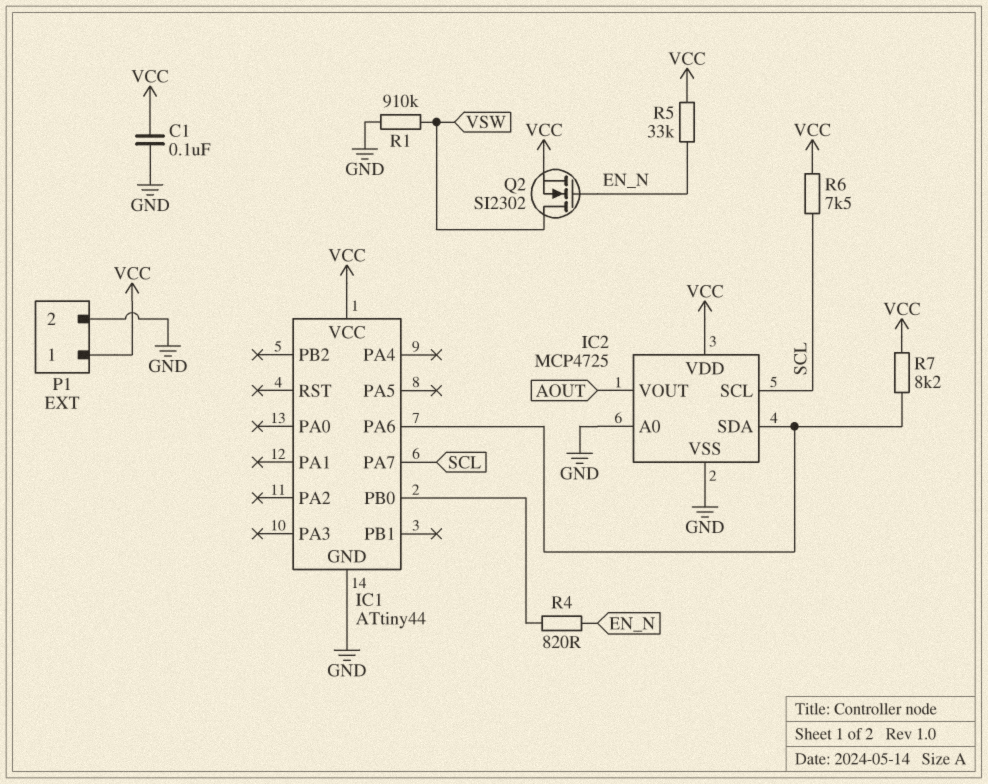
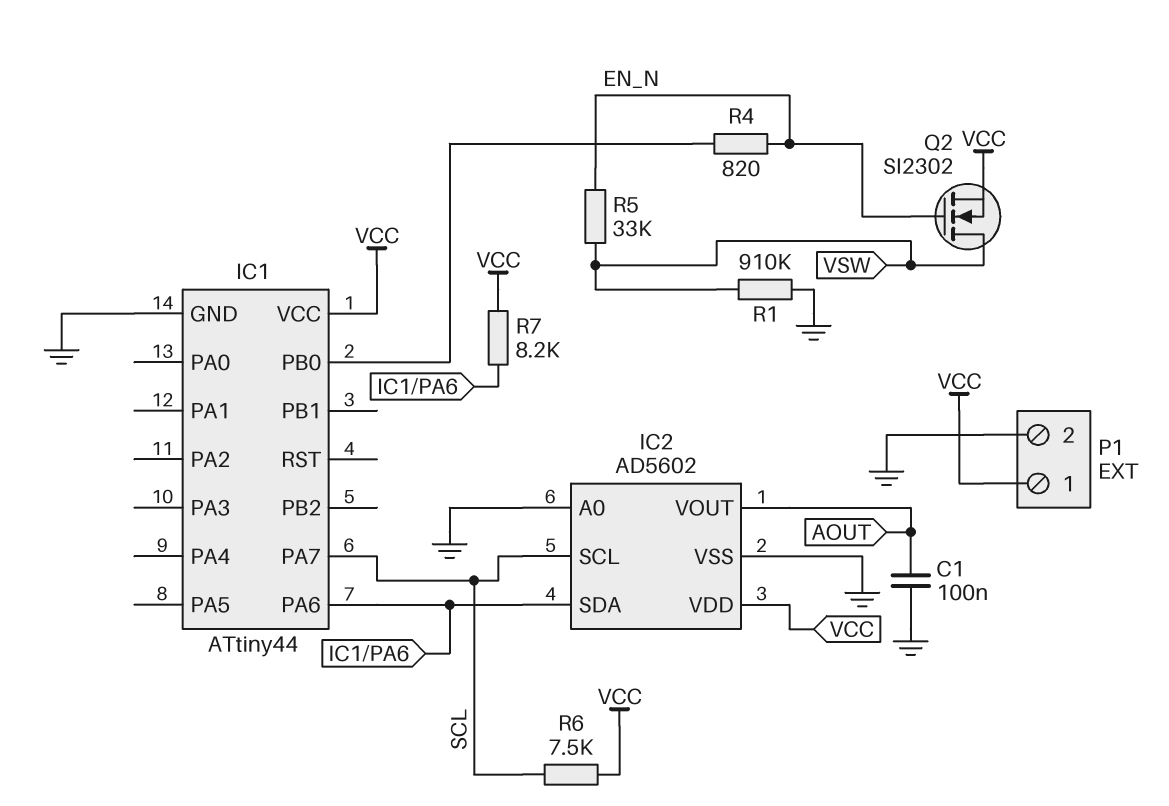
C1: 100nF (GND, VCC) -> 100nF (AOUT, GND)
IC2: MCP4725 -> AD5602
R5: 33k (EN_N, VCC) -> 33k (EN_N, VSW)

